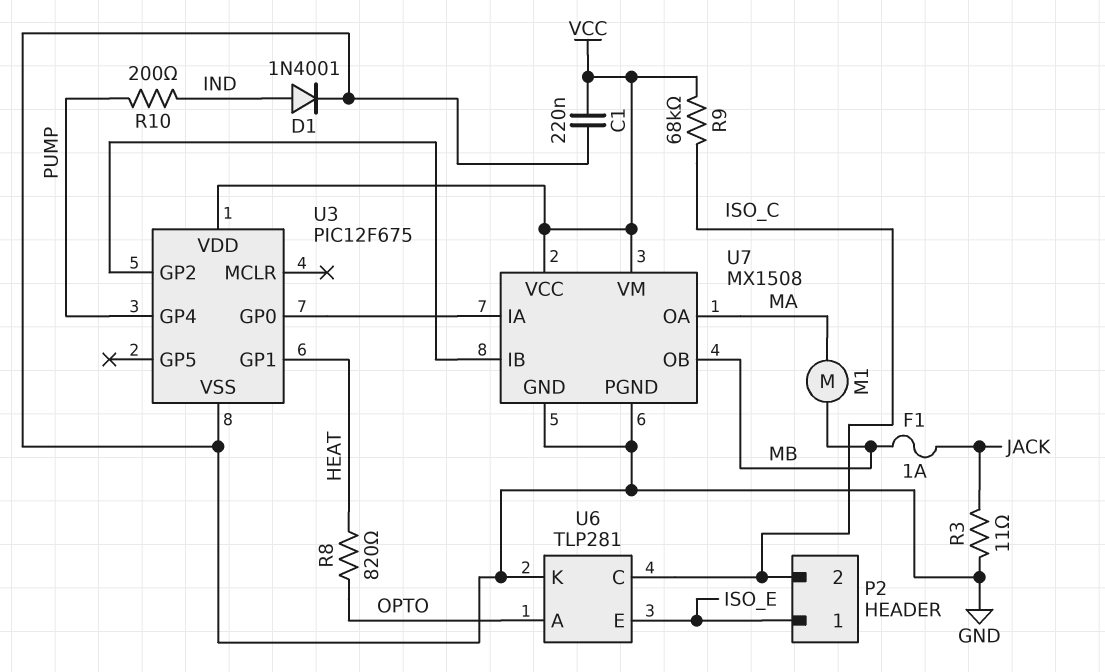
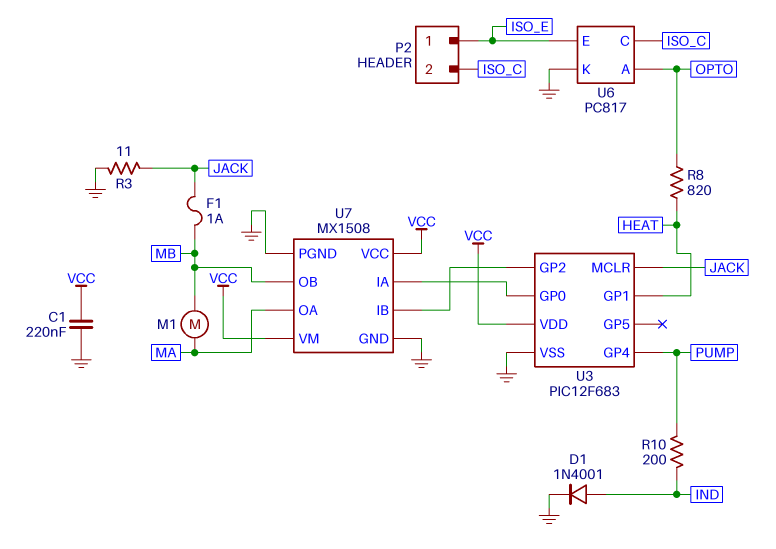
R9: 68k (ISO_C, VCC) -> none
U3: PIC12F675 -> PIC12F683
U3 pin MCLR: none -> JACK
U6: TLP281 -> PC817

